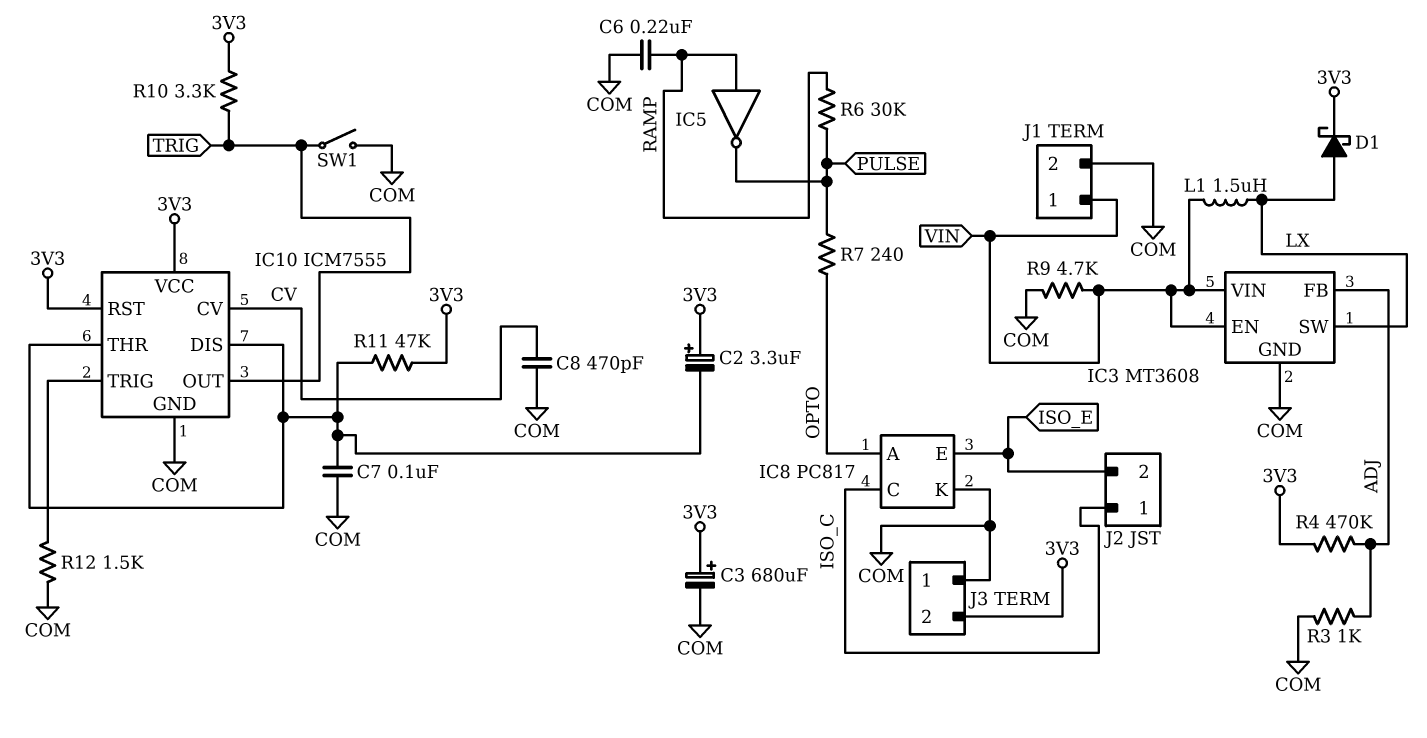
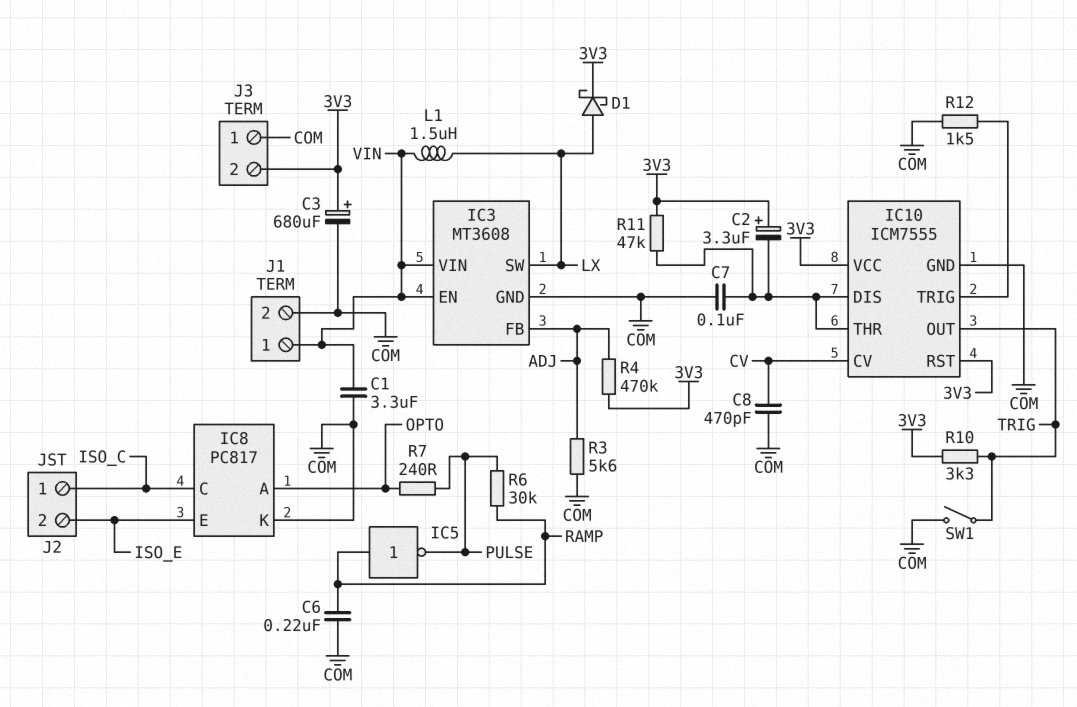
C1: none -> 3.3uF (COM, VIN)
R3: 1k (ADJ, COM) -> 5.6k (ADJ, COM)
R9: 4.7k (COM, VIN) -> none

